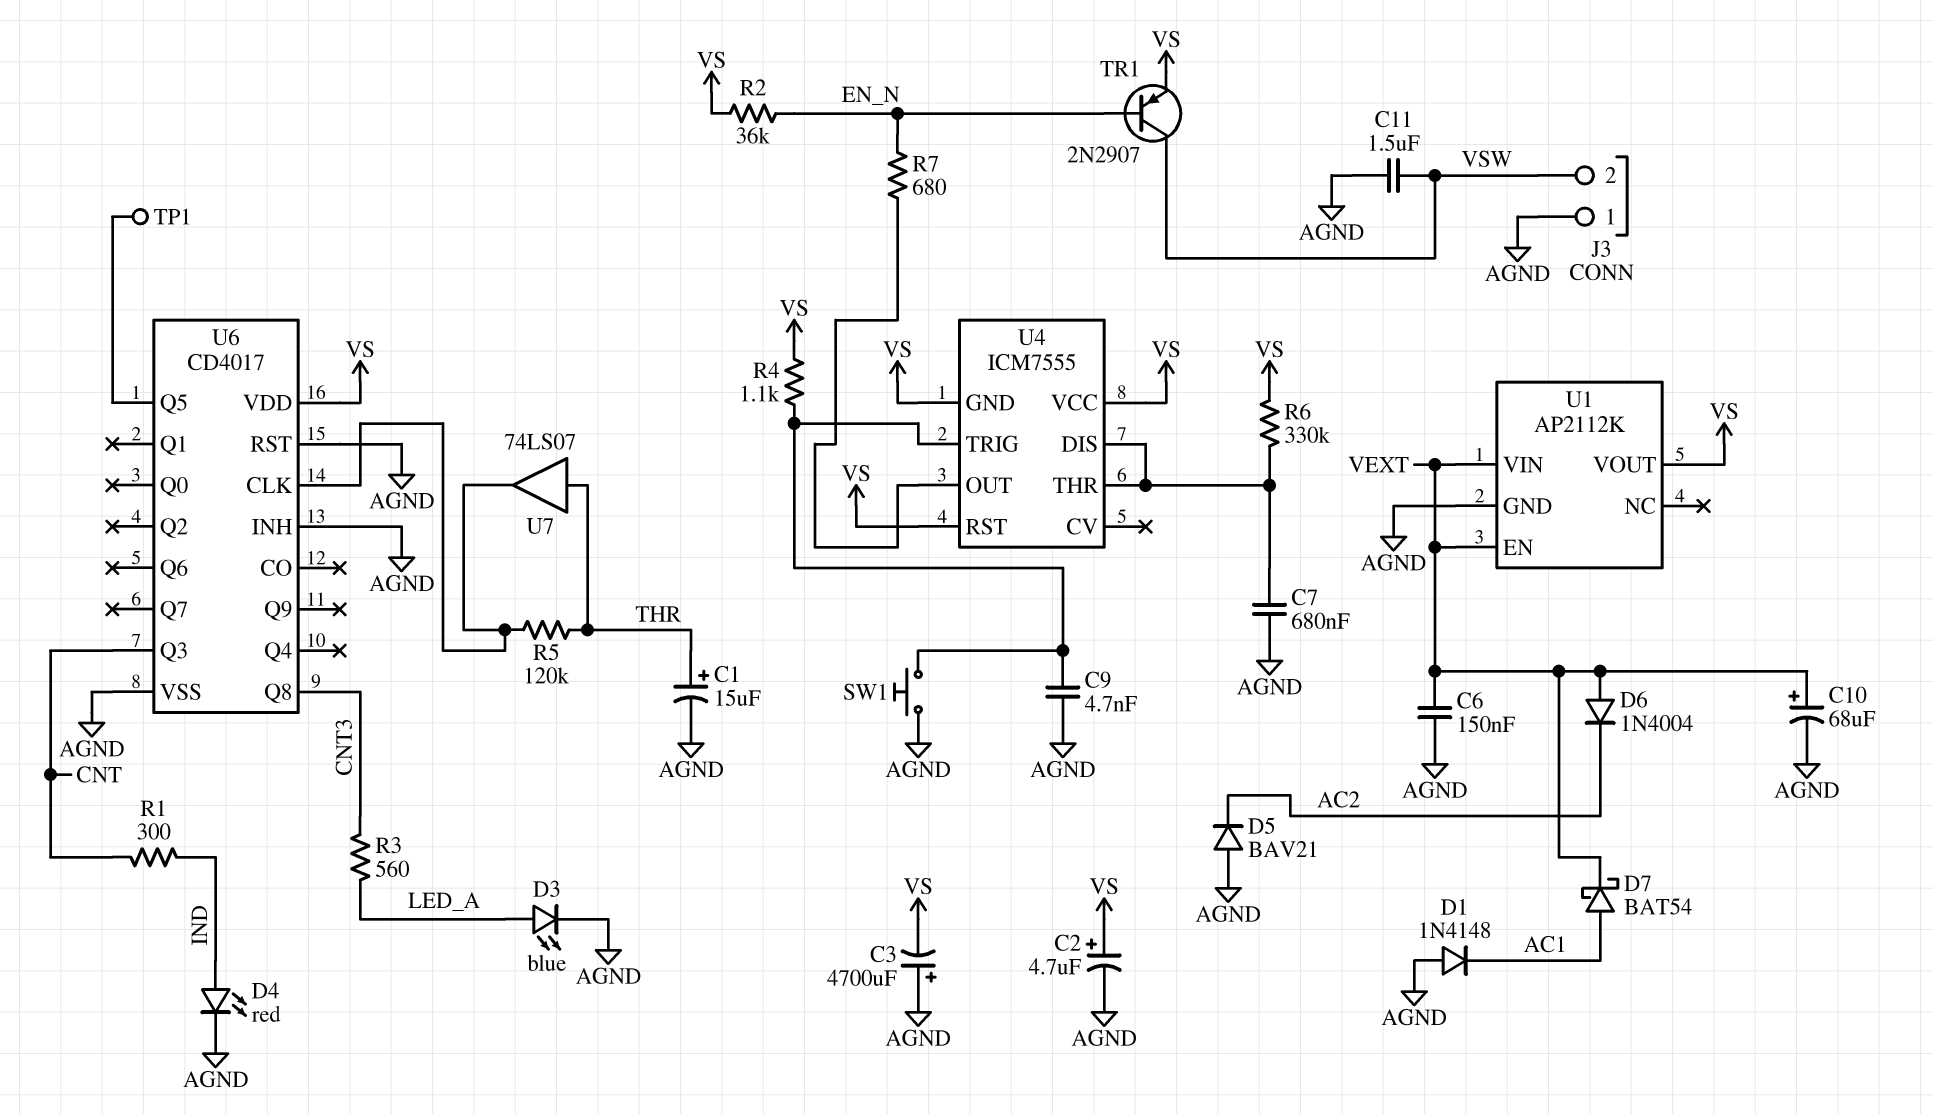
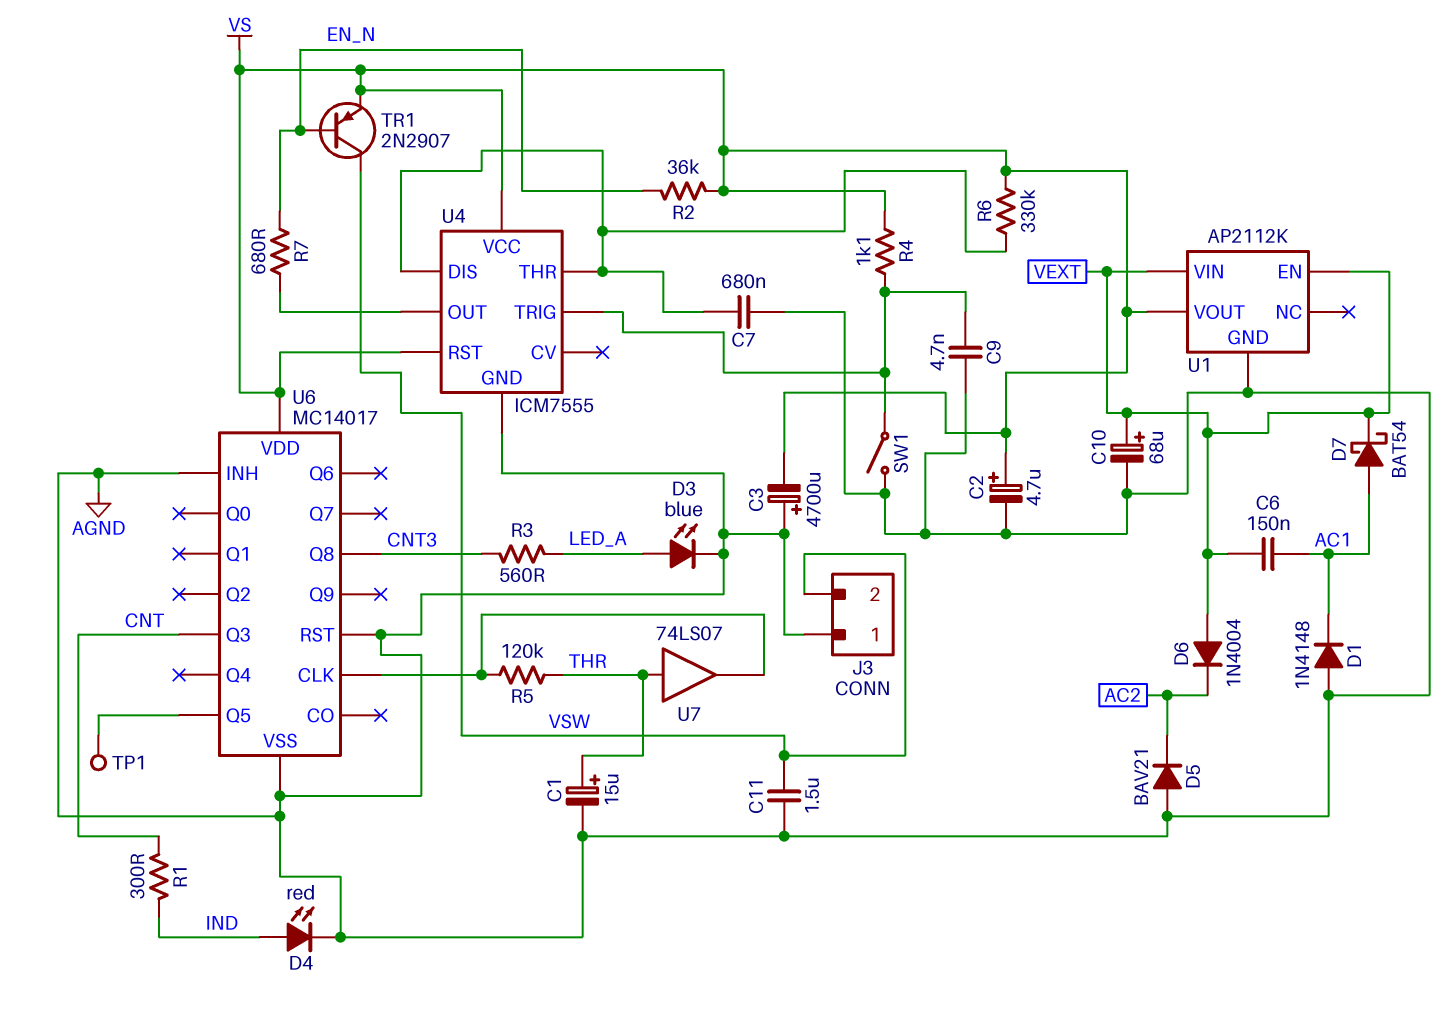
C6: 150nF (AGND, VEXT) -> 150nF (AC1, VEXT)
SW1: button (AGND, U4/TRIG) -> switch (AGND, U4/TRIG)
U4 pin GND: VS -> AGND
U6: CD4017 -> MC14017

